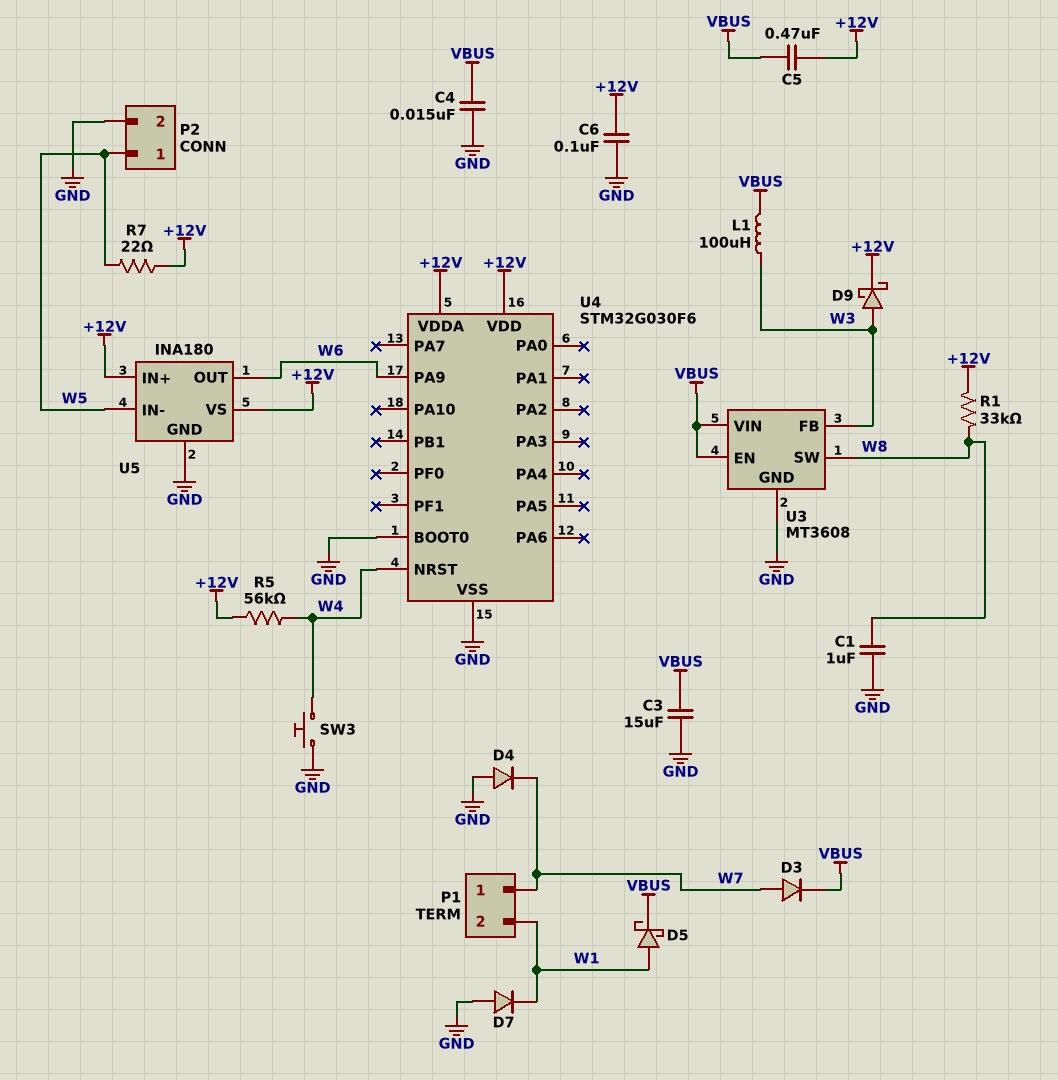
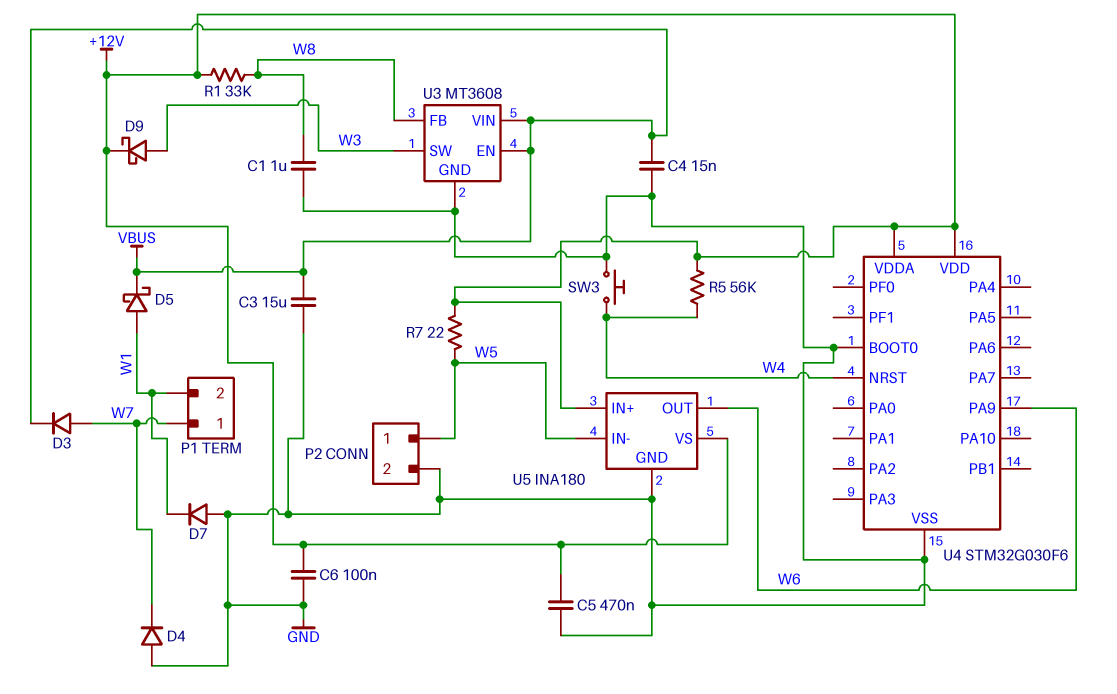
C5: 470nF (+12V, VBUS) -> 470nF (+12V, GND)
L1: 100uH (VBUS, W3) -> none
U3 pin FB: W3 -> W8
U3 pin SW: W8 -> W3

